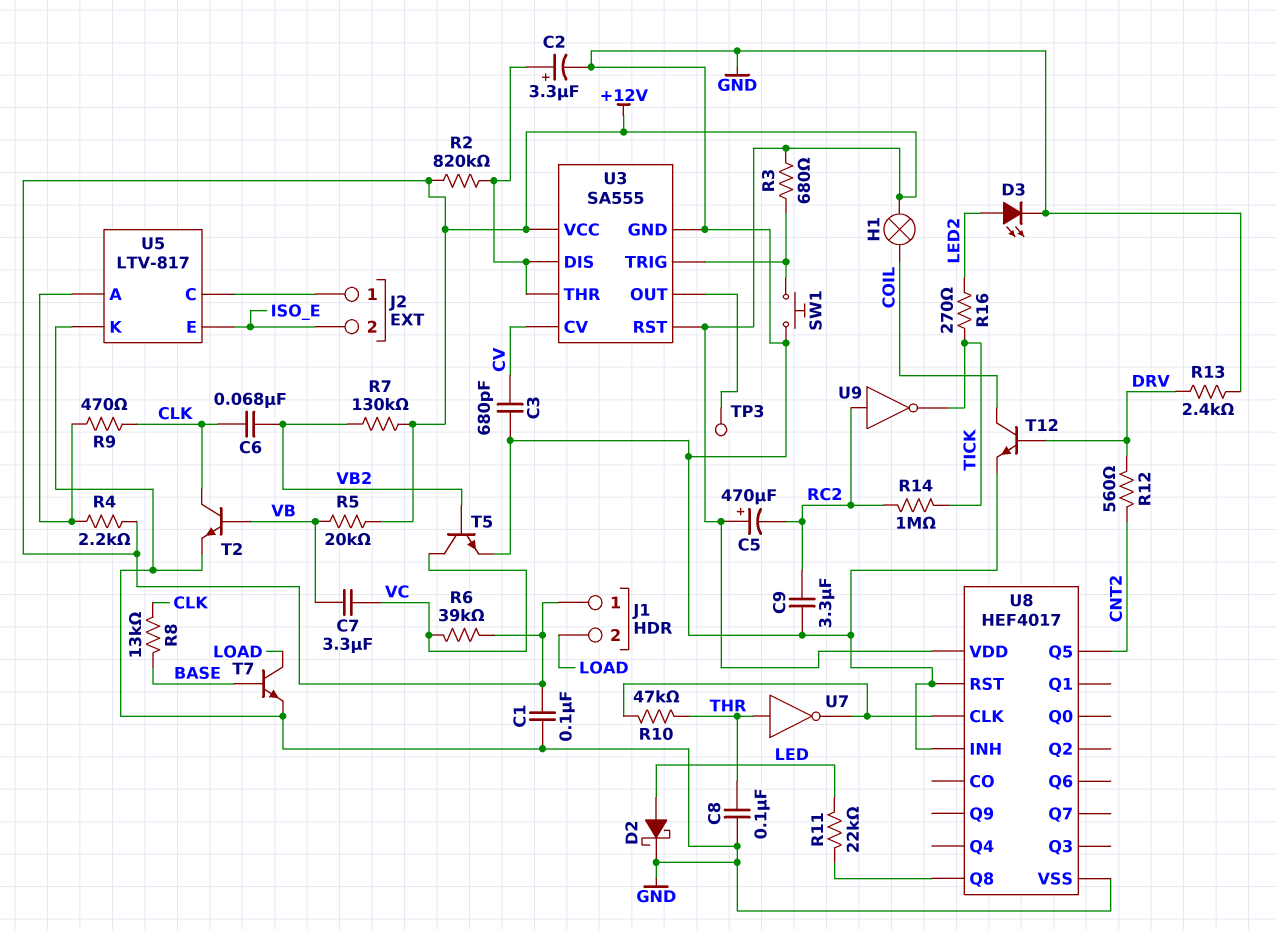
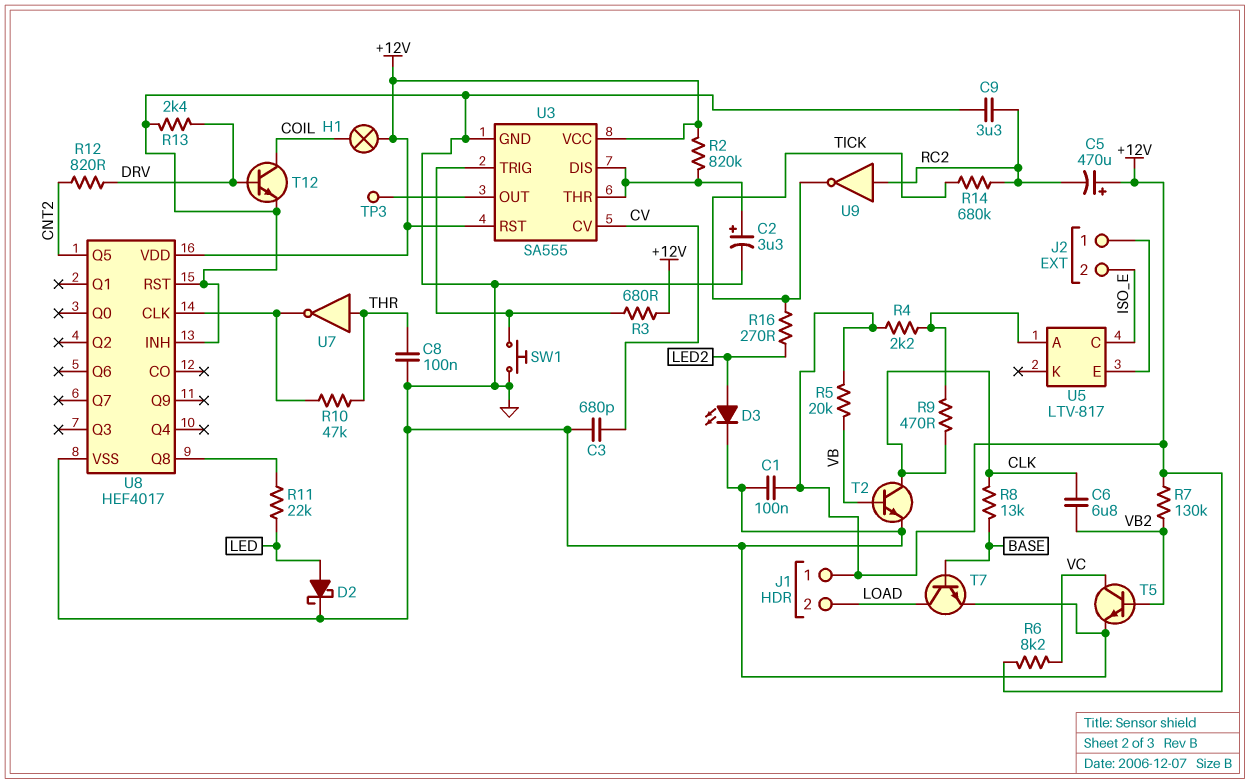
C6: 68nF (CLK, VB2) -> 6.8uF (CLK, VB2)
C7: 3.3uF (VB, VC) -> none
R6: 39k (+12V, VC) -> 8.2k (+12V, VC)
R12: 560 (CNT2, DRV) -> 820 (CNT2, DRV)
R14: 1M (RC2, TICK) -> 680k (RC2, TICK)
U5 pin C: J2/1 -> ISO_E
U5 pin E: ISO_E -> J2/1
U5 pin K: GND -> none

